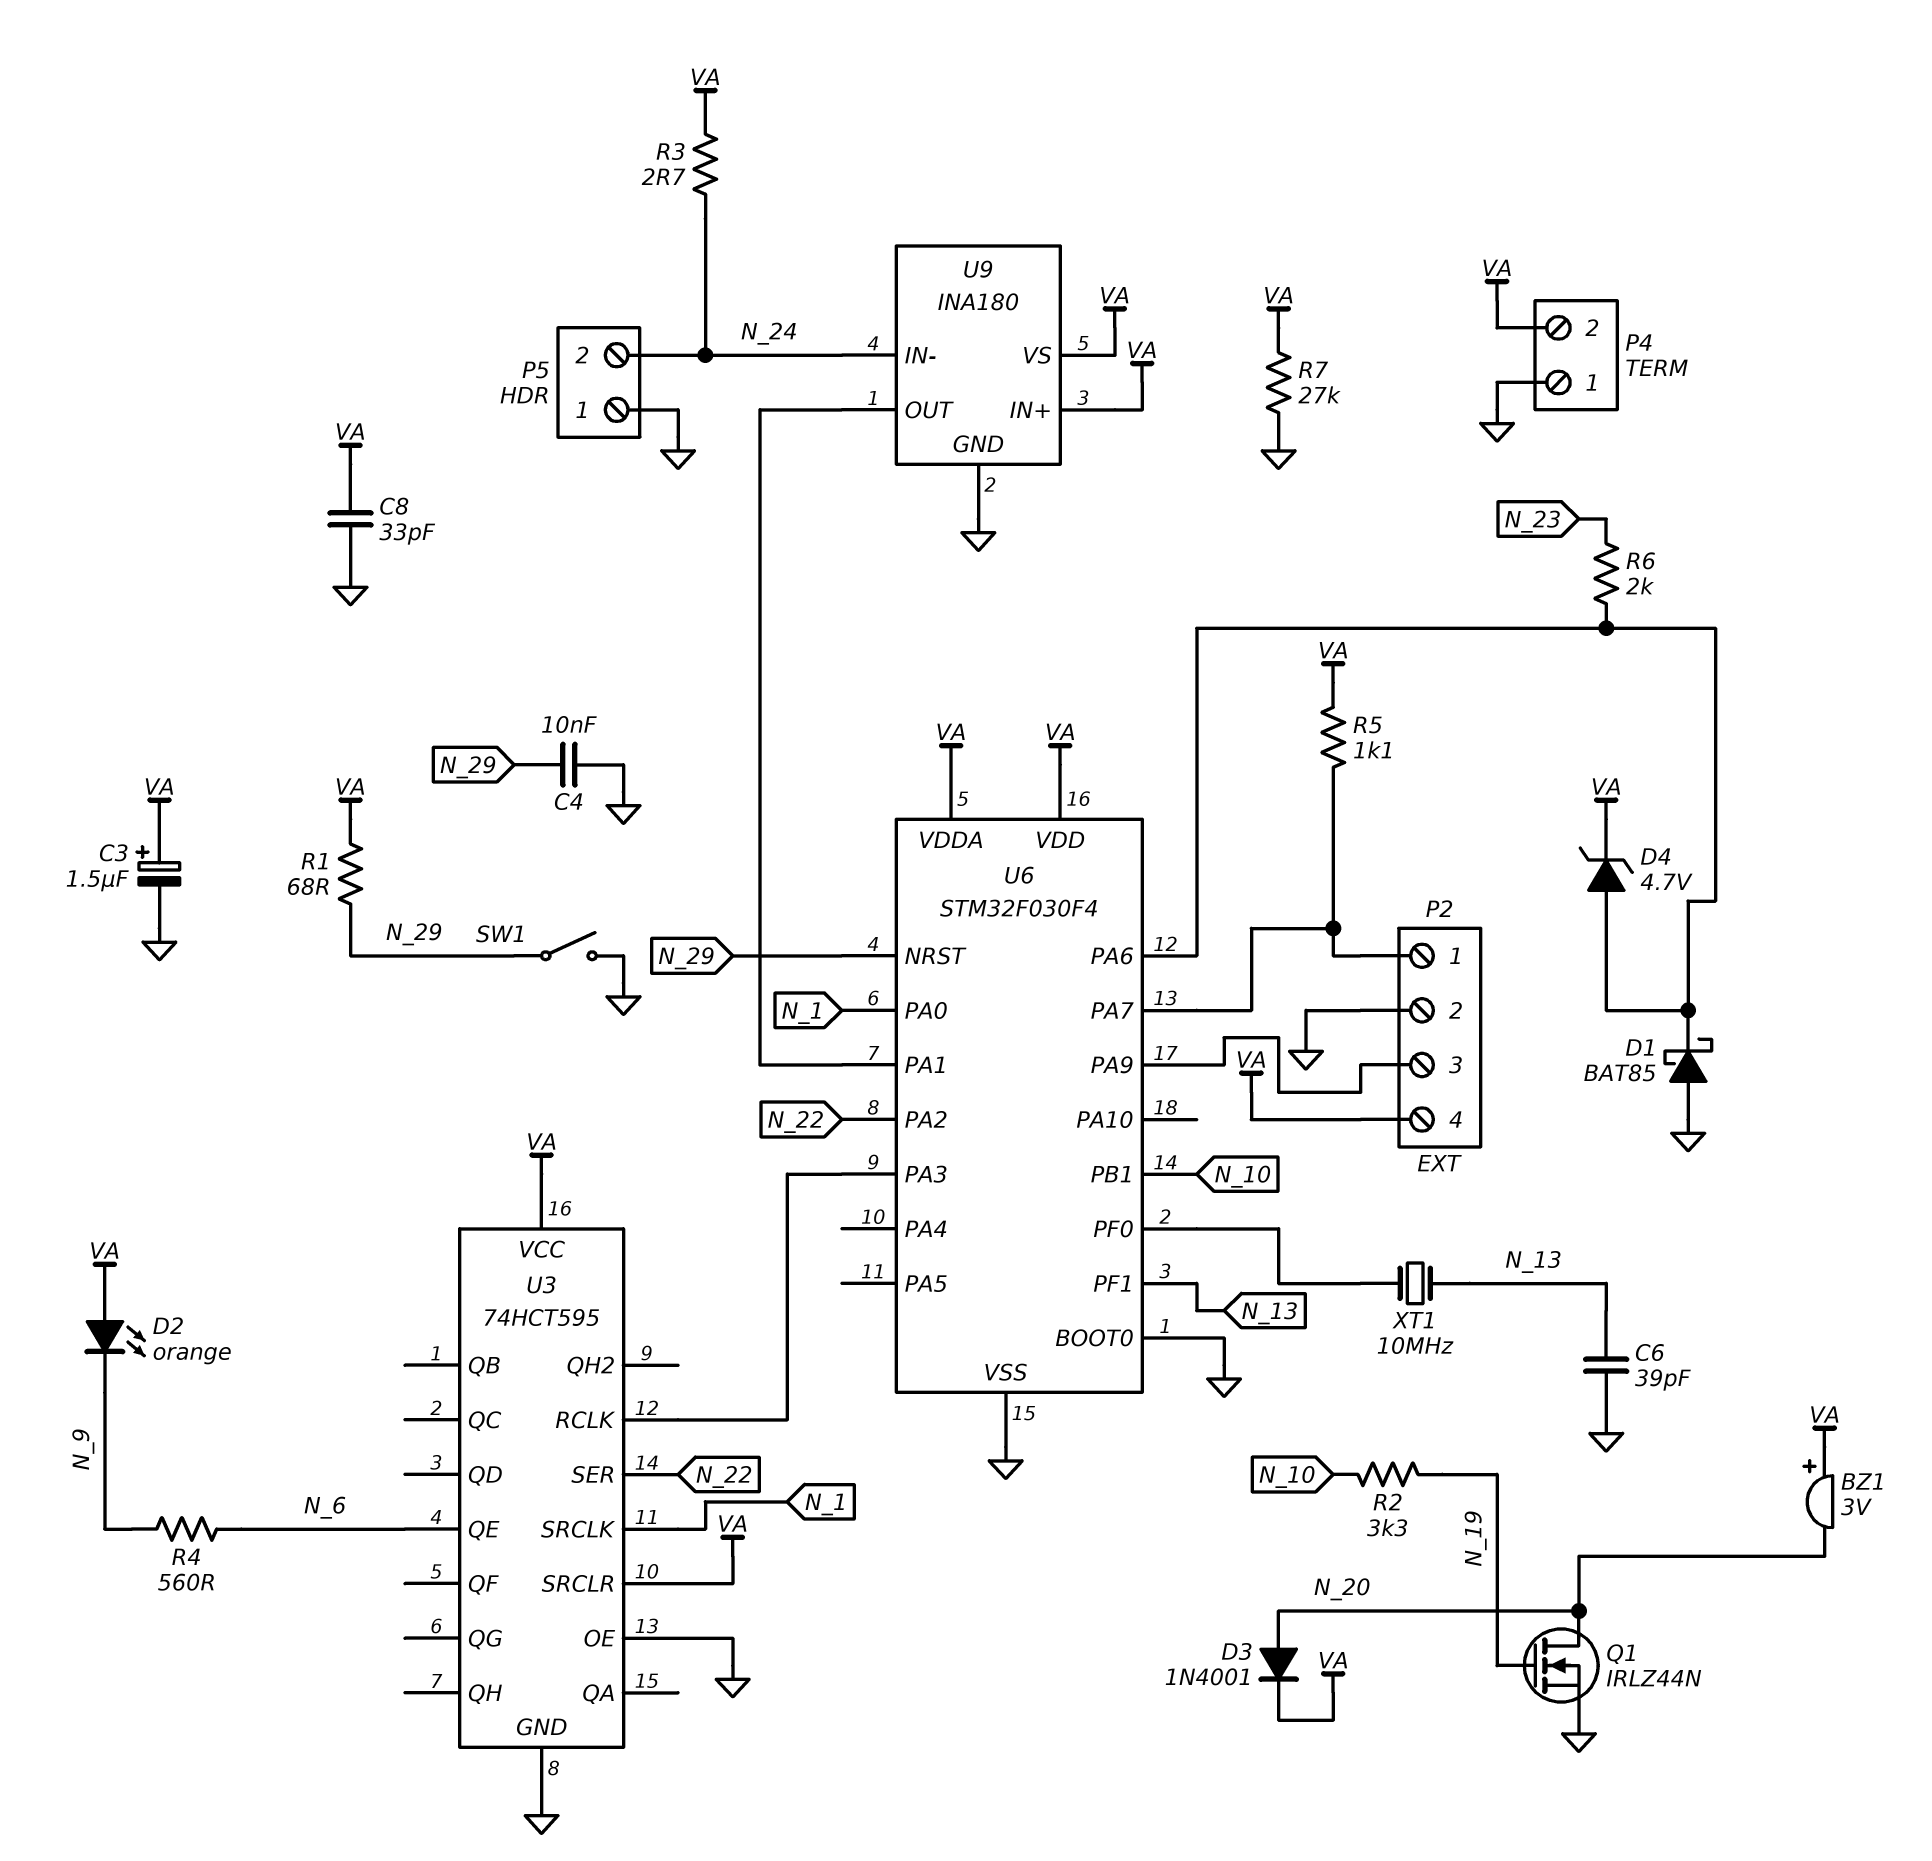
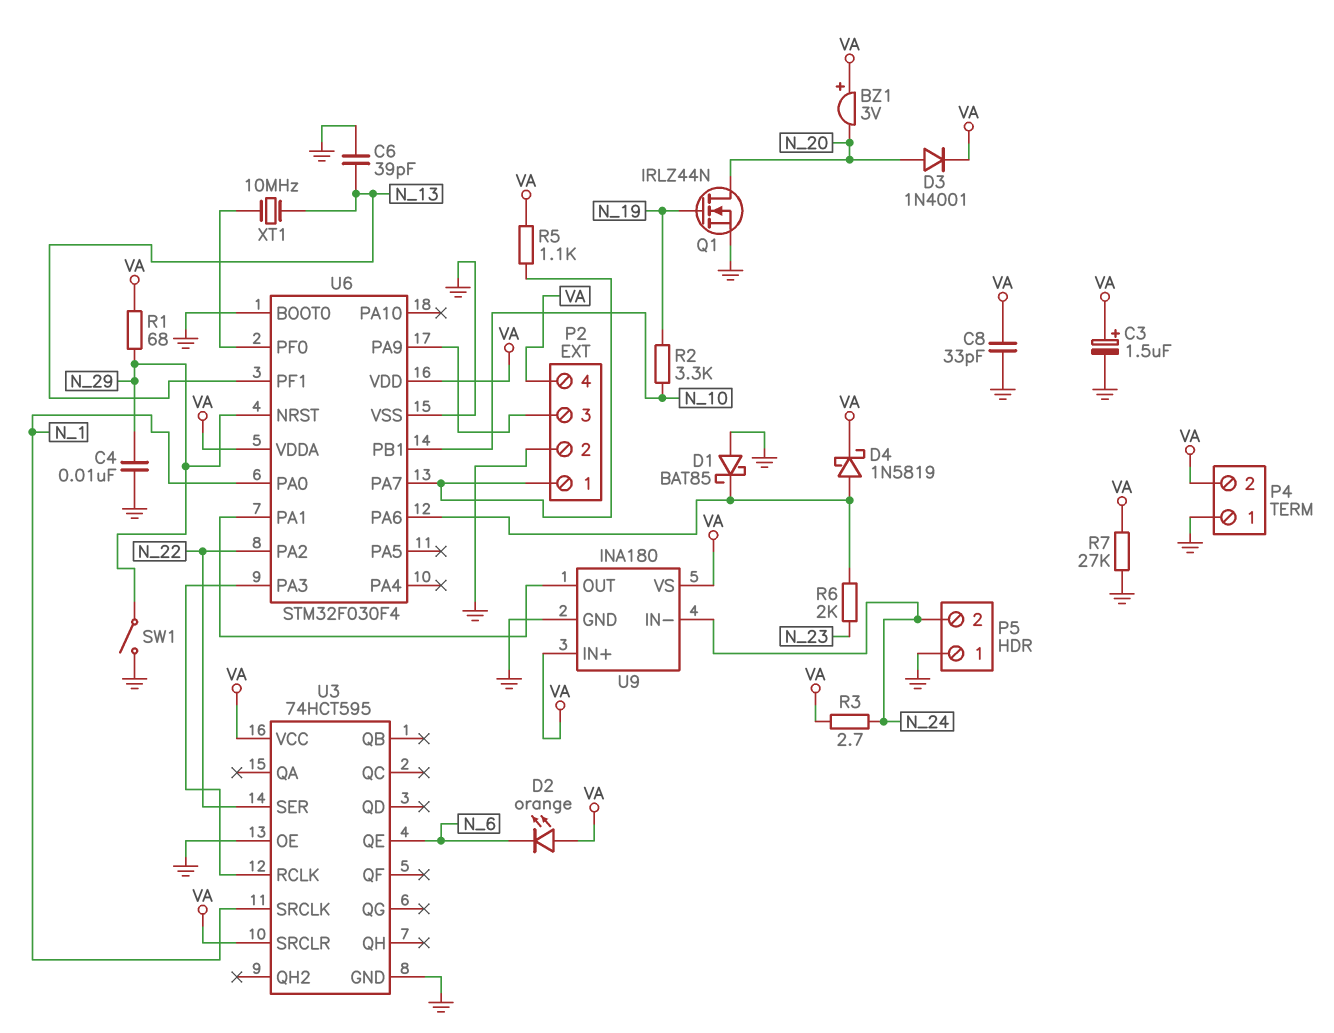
D2: LED orange (A VA, K N_9) -> LED orange (A VA, K N_6)
D4: zener 4.7V (A U6/PA6, K VA) -> schottky 1N5819 (A U6/PA6, K VA)
R4: 560 (N_6, N_9) -> none

